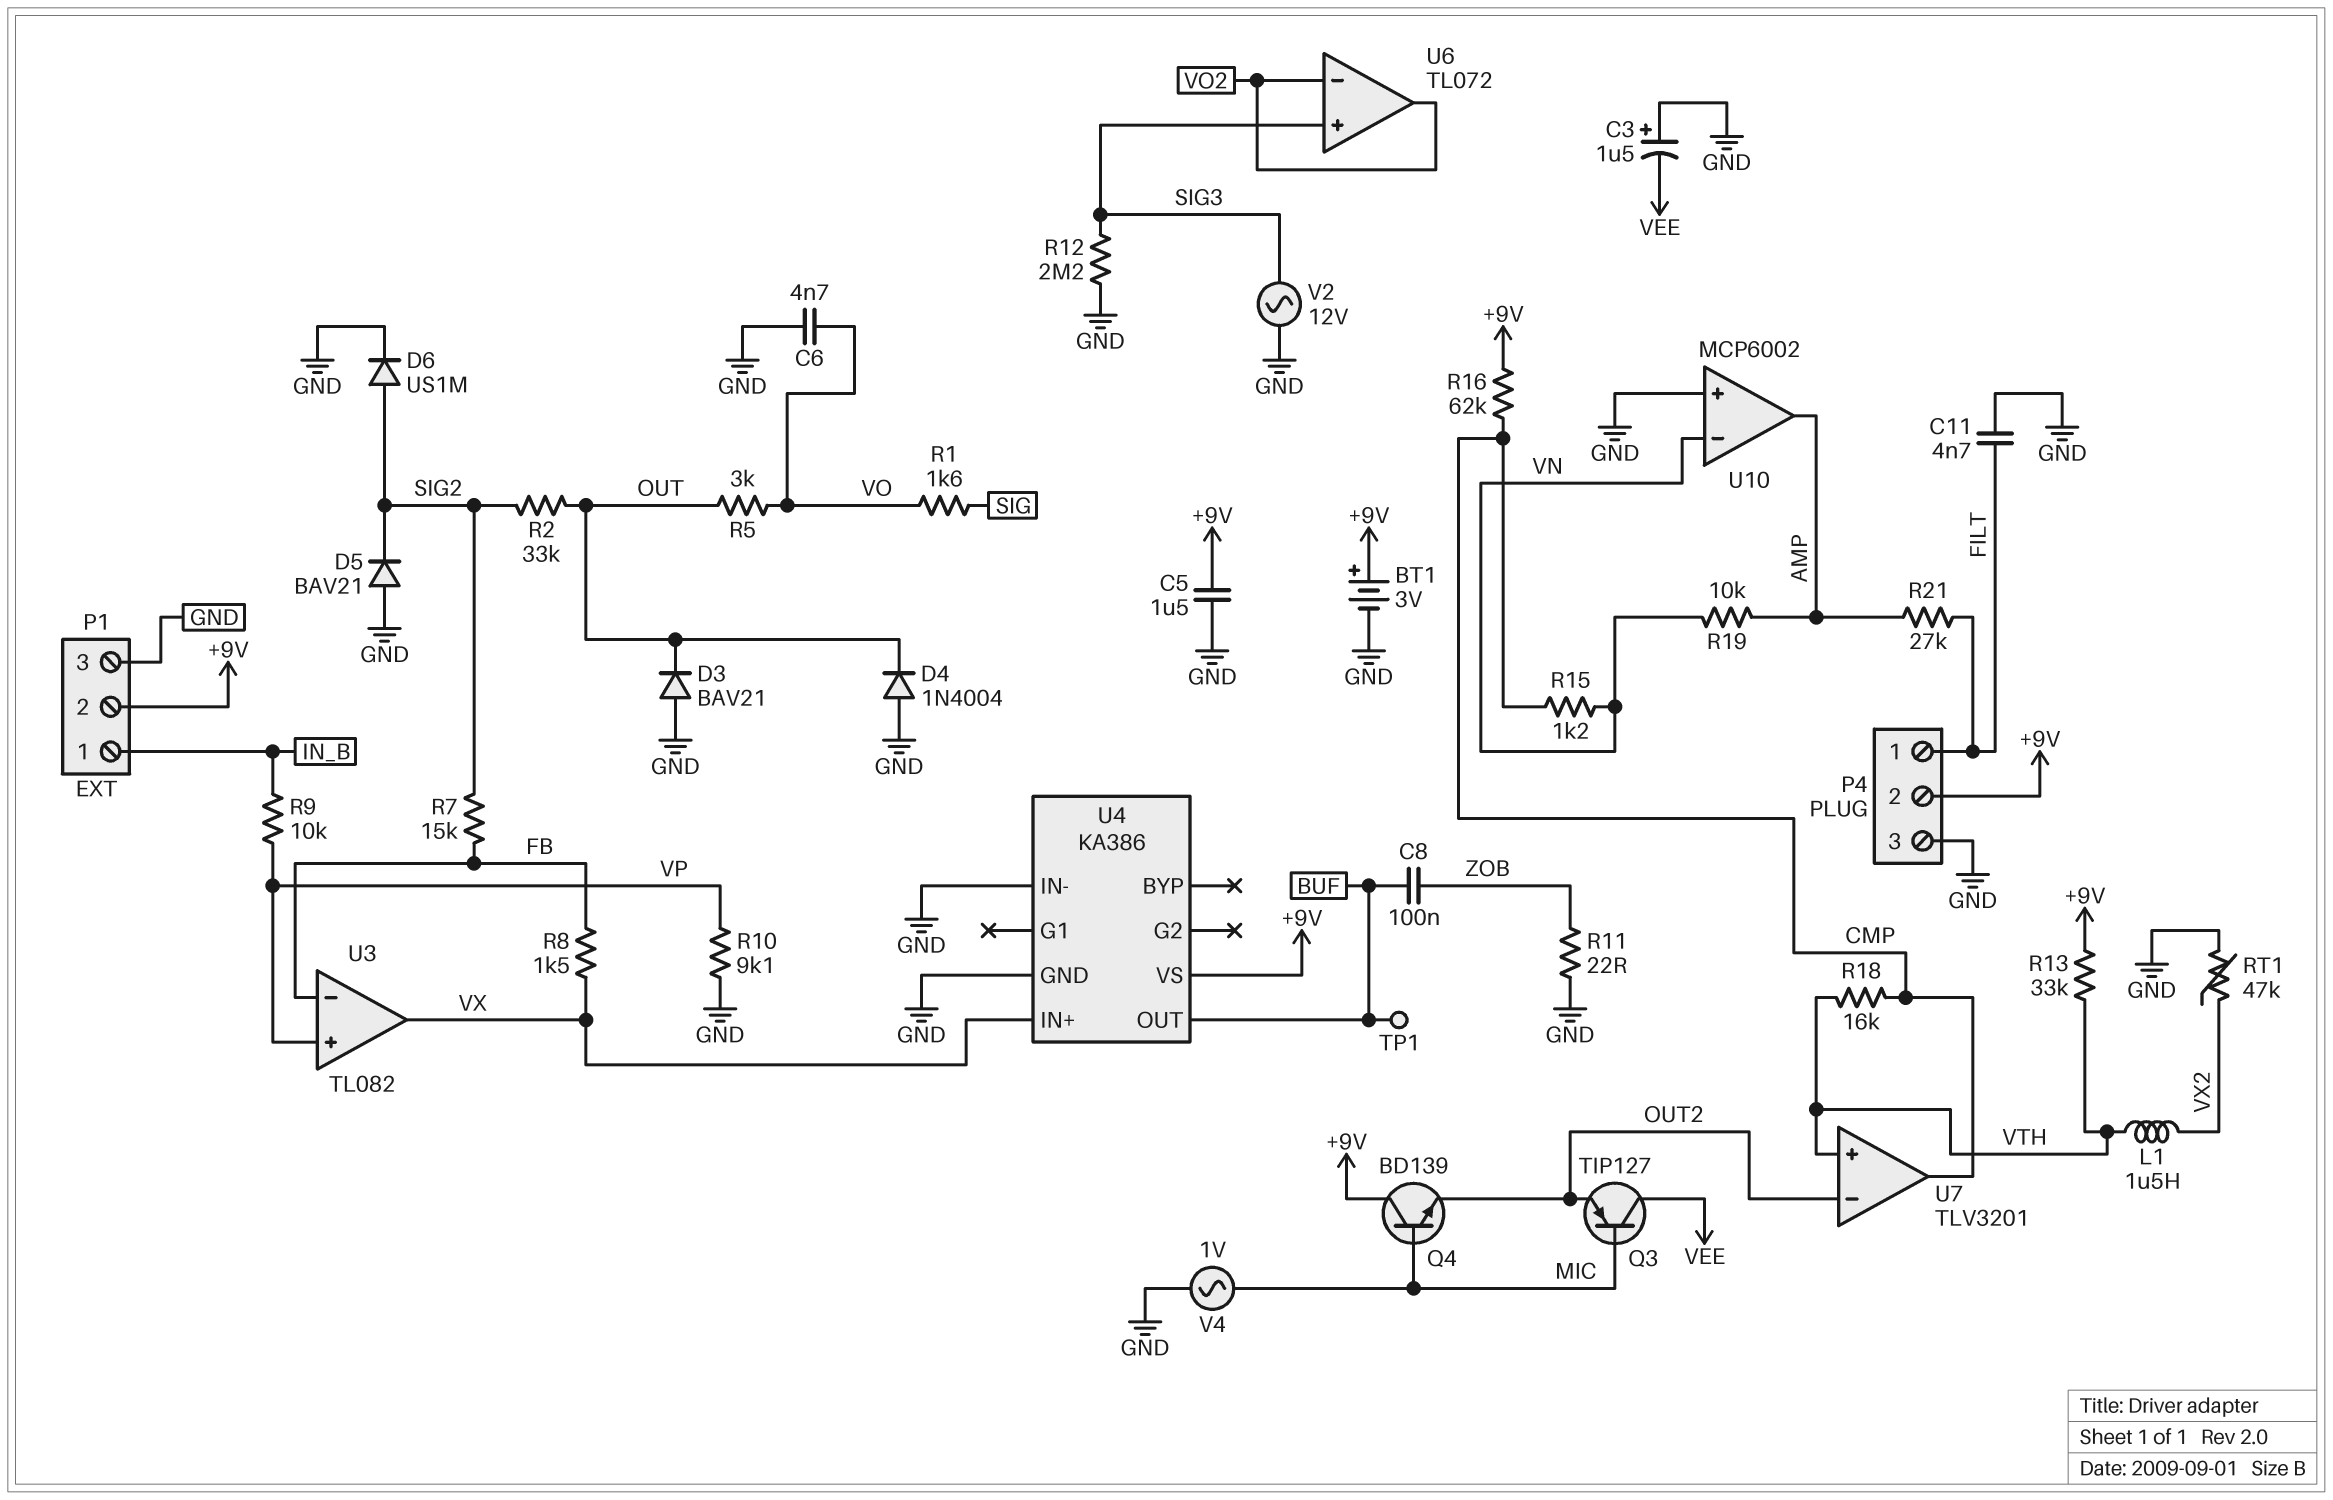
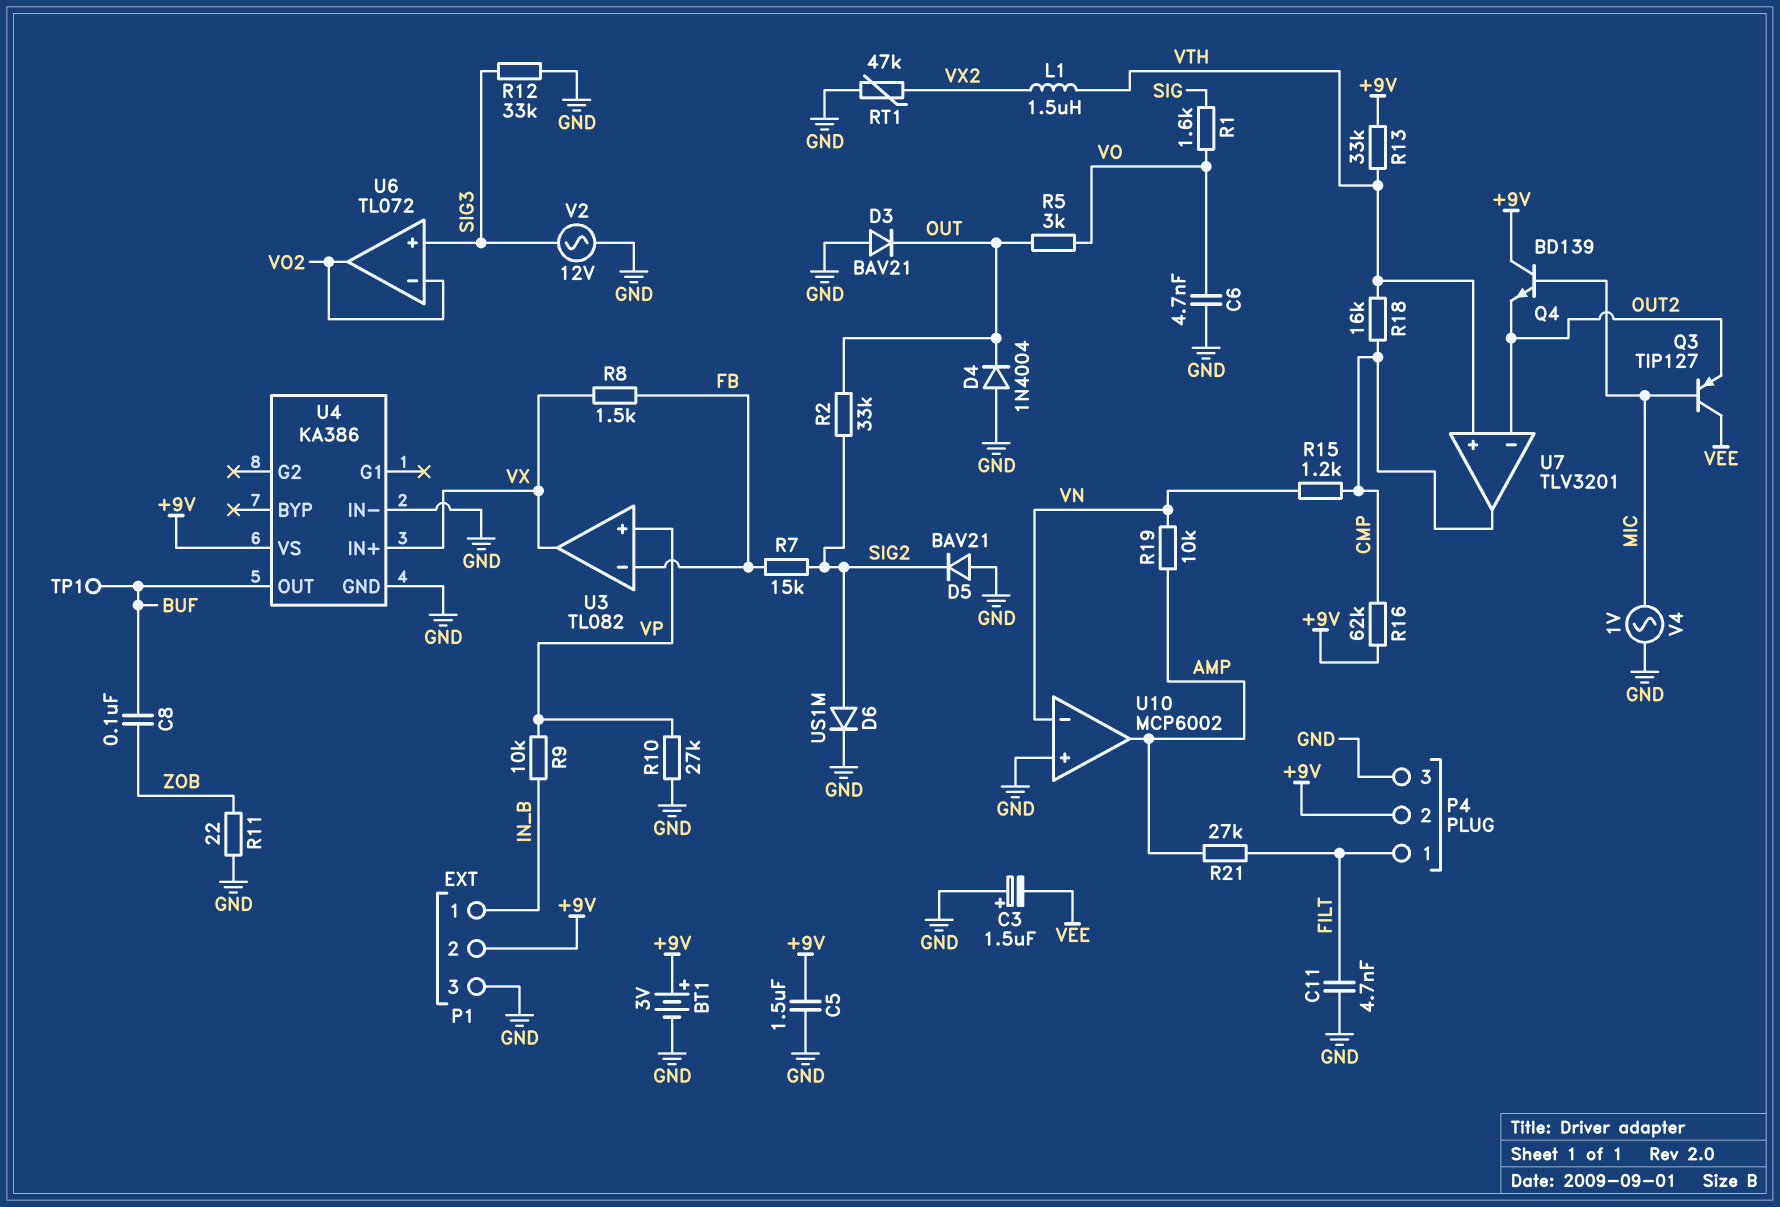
R10: 9.1k (GND, VP) -> 27k (GND, VP)
R12: 2.2M (GND, SIG3) -> 33k (GND, SIG3)

